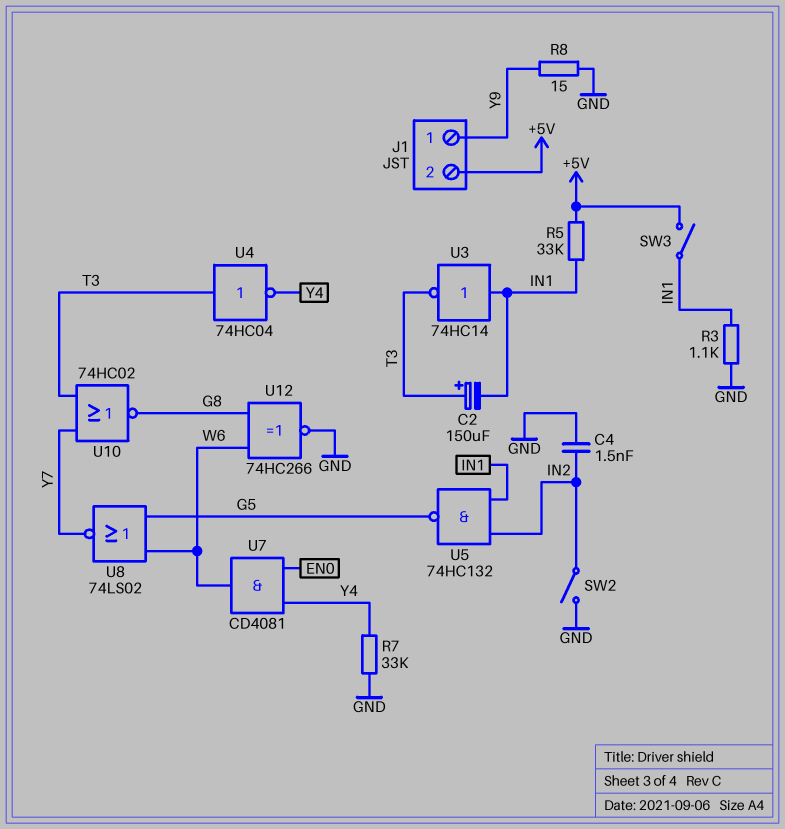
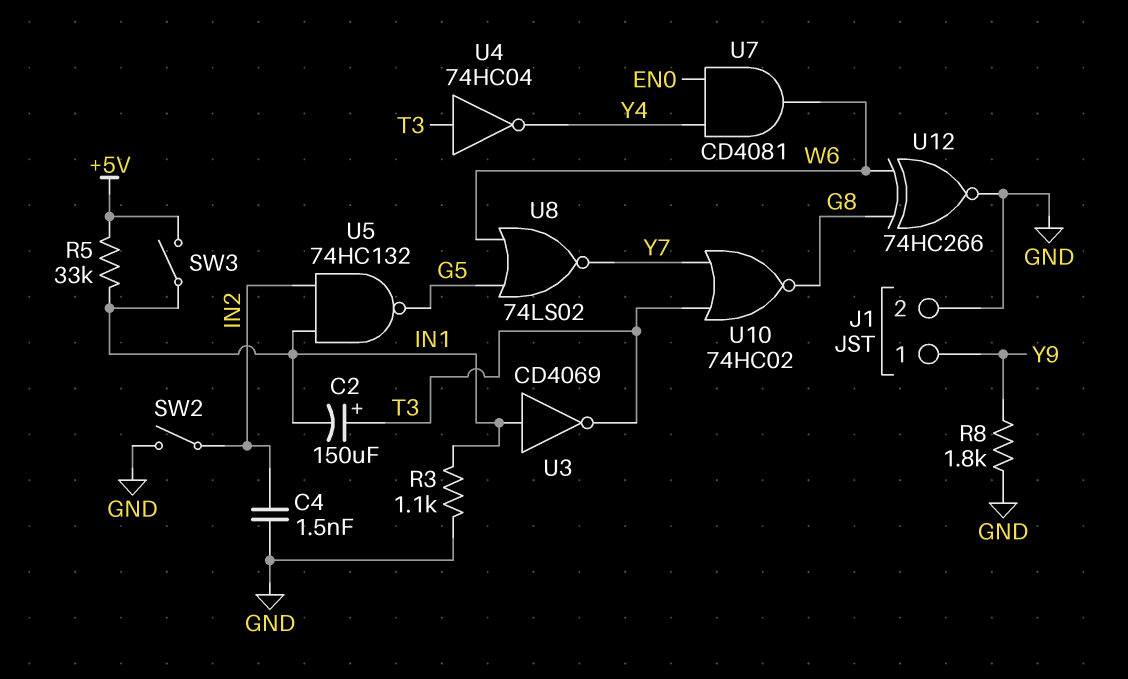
J1 pin 2: +5V -> GND
R7: 33k (GND, Y4) -> none
R8: 15 (GND, Y9) -> 1.8k (GND, Y9)
U3: NOT 74HC14 (in IN1, out T3) -> NOT CD4069 (in IN1, out T3)

